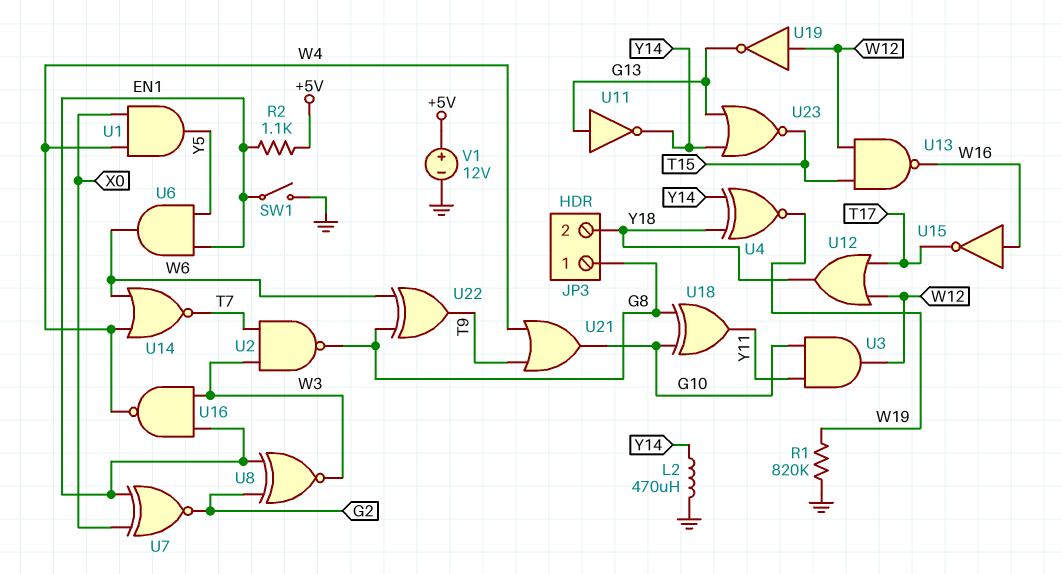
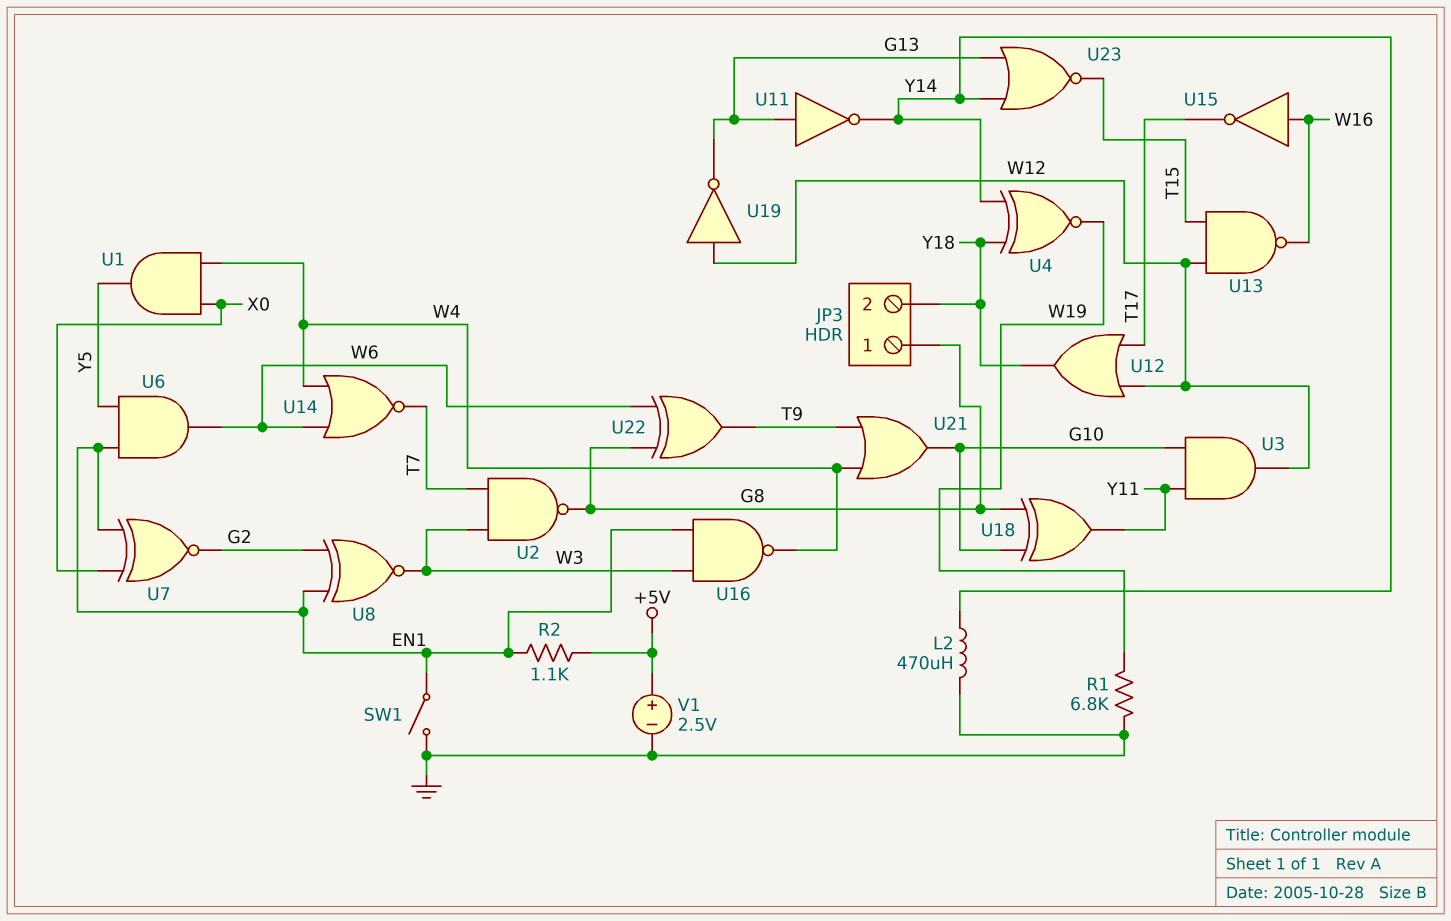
R1: 820k (GND, W19) -> 6.8k (GND, W19)
V1: 12V (plus +5V, minus GND) -> 2.5V (plus +5V, minus GND)

